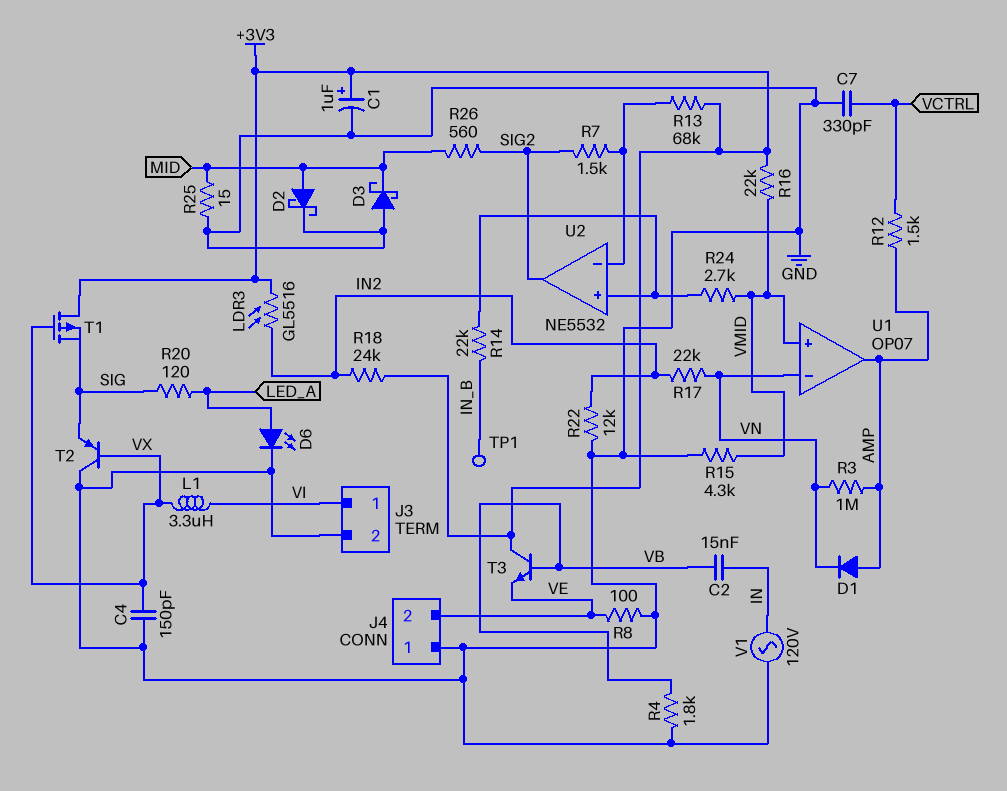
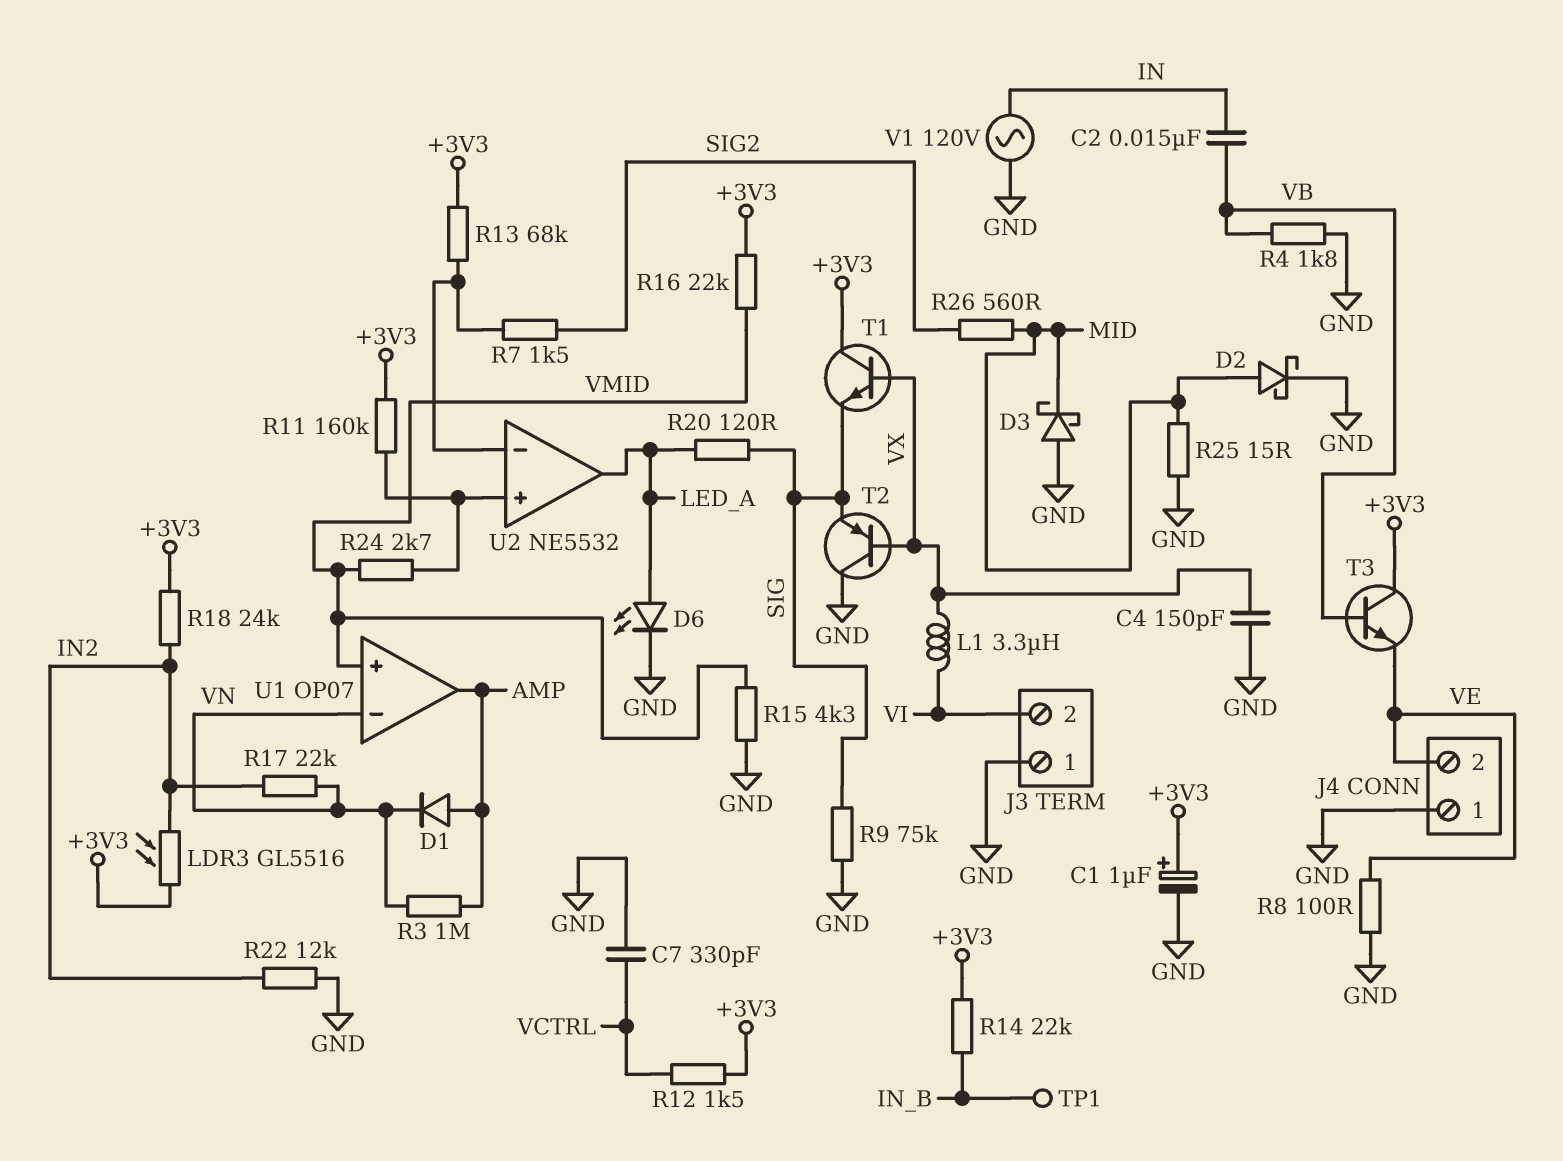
J3 pin 1: VI -> GND
J3 pin 2: GND -> VI
R9: none -> 75k (GND, SIG)
R11: none -> 160k (+3V3, U2/in+)
R12: 1.5k (AMP, VCTRL) -> 1.5k (+3V3, VCTRL)
R14: 22k (IN_B, U2/in+) -> 22k (+3V3, IN_B)
T1: PMOS (G VX, D +3V3, S SIG) -> NPN (B VX, C +3V3, E SIG)
U2 pin out: SIG2 -> LED_A

